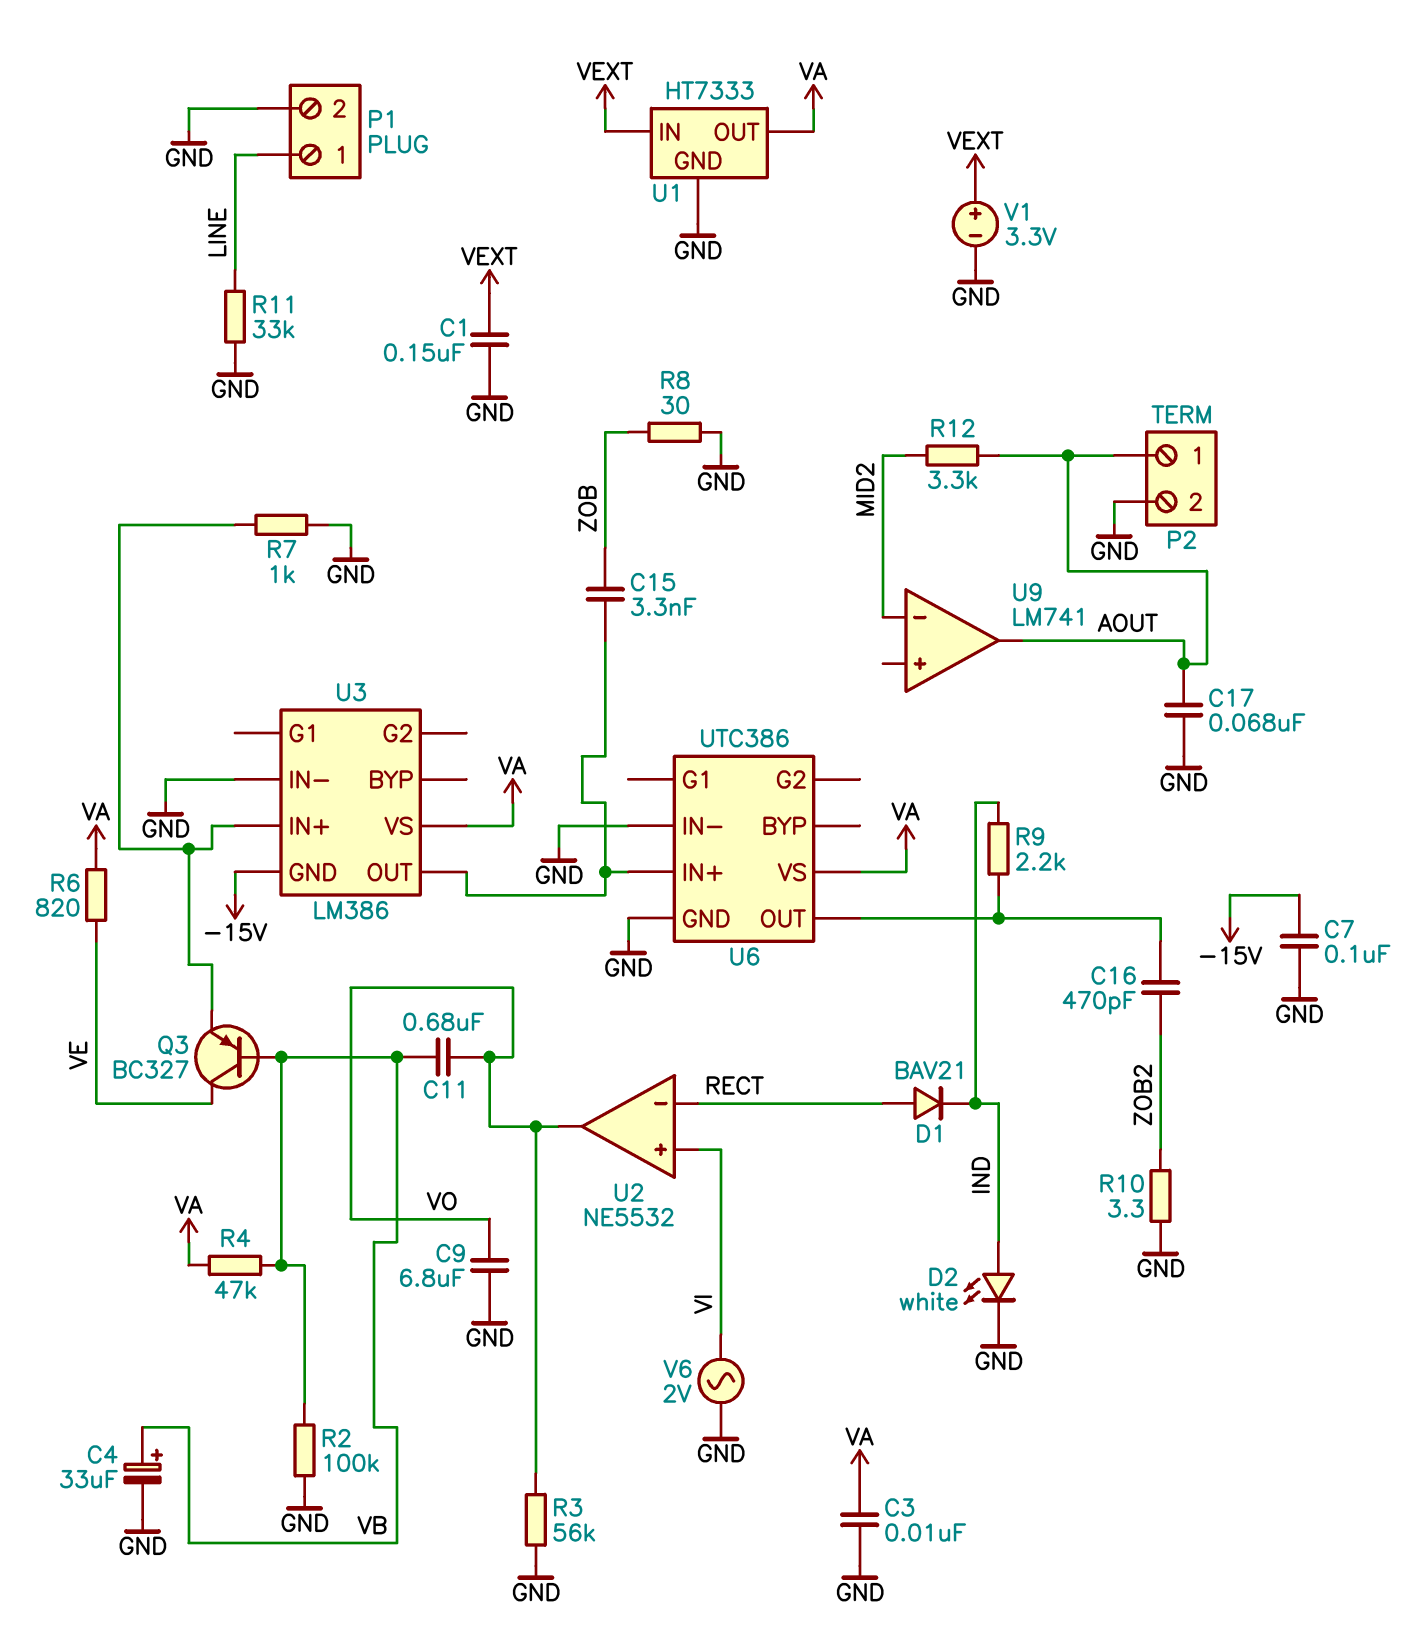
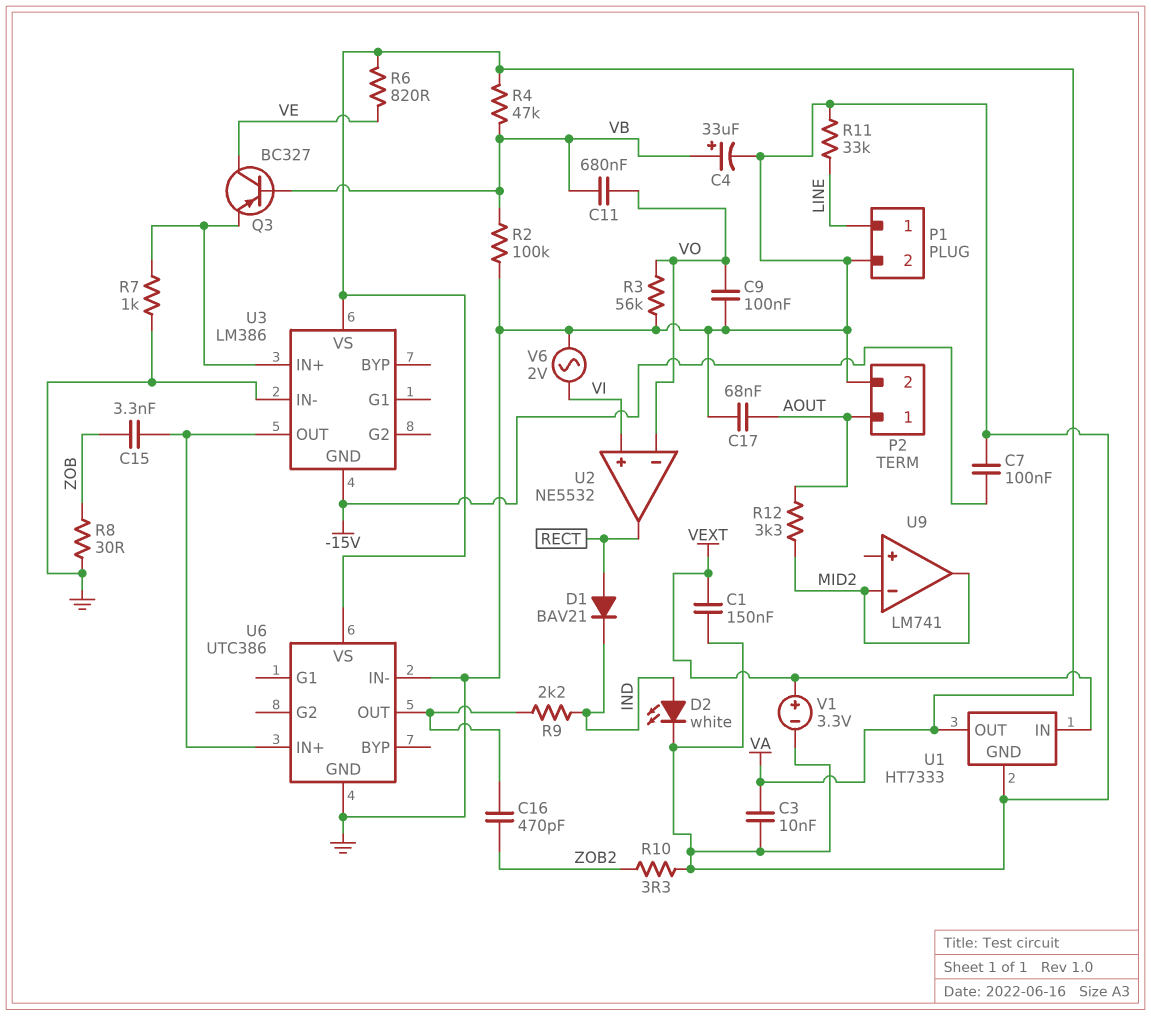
C9: 6.8uF (GND, VO) -> 100nF (GND, VO)
U2 pin in-: RECT -> VO
U2 pin out: VO -> RECT
U9 pin out: AOUT -> MID2

